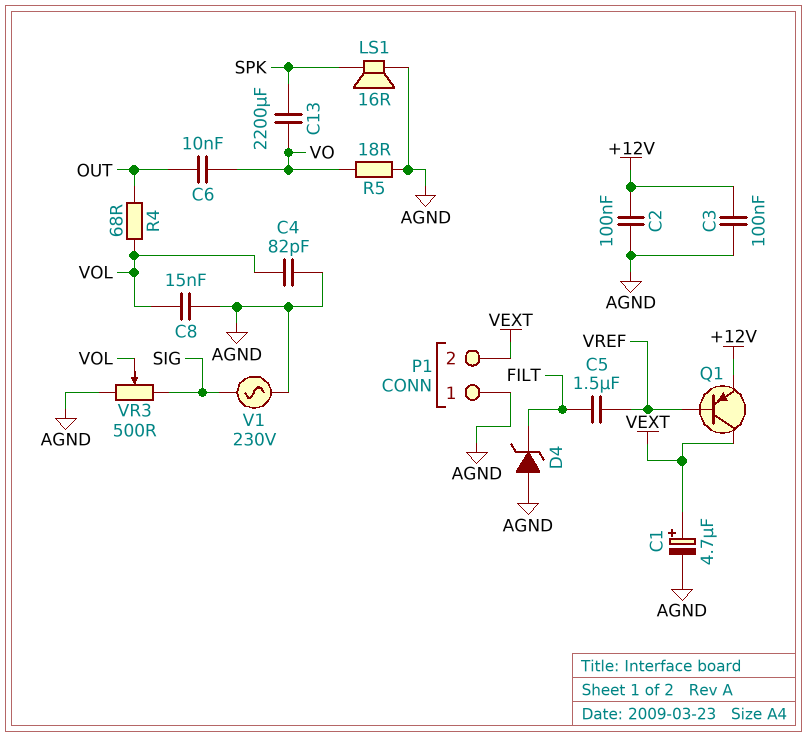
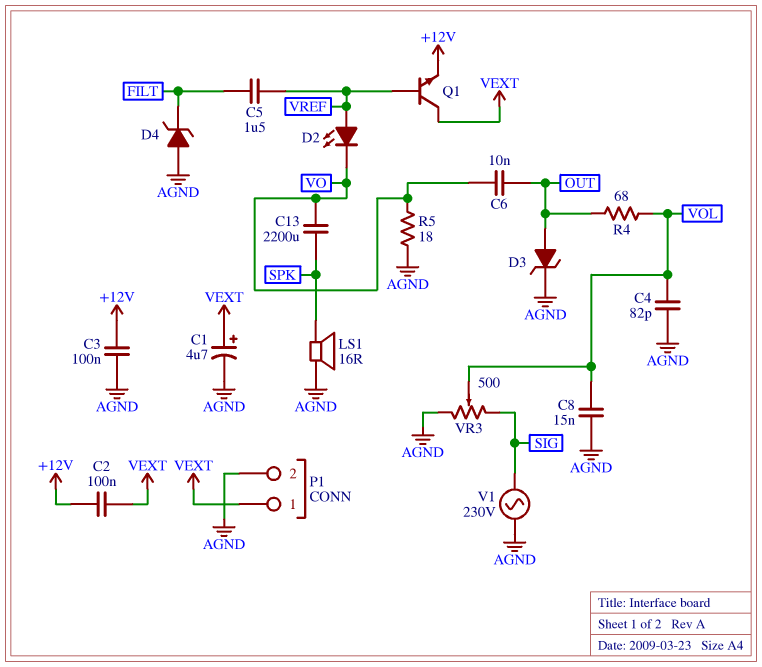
C2: 100nF (+12V, AGND) -> 100nF (+12V, VEXT)
D2: none -> LED (A VREF, K VO)
D3: none -> zener (A OUT, K AGND)
P1 pin 1: AGND -> VEXT
P1 pin 2: VEXT -> AGND
Q1: PNP (B VREF, C VEXT, E +12V) -> NPN (B VREF, C VEXT, E +12V)

